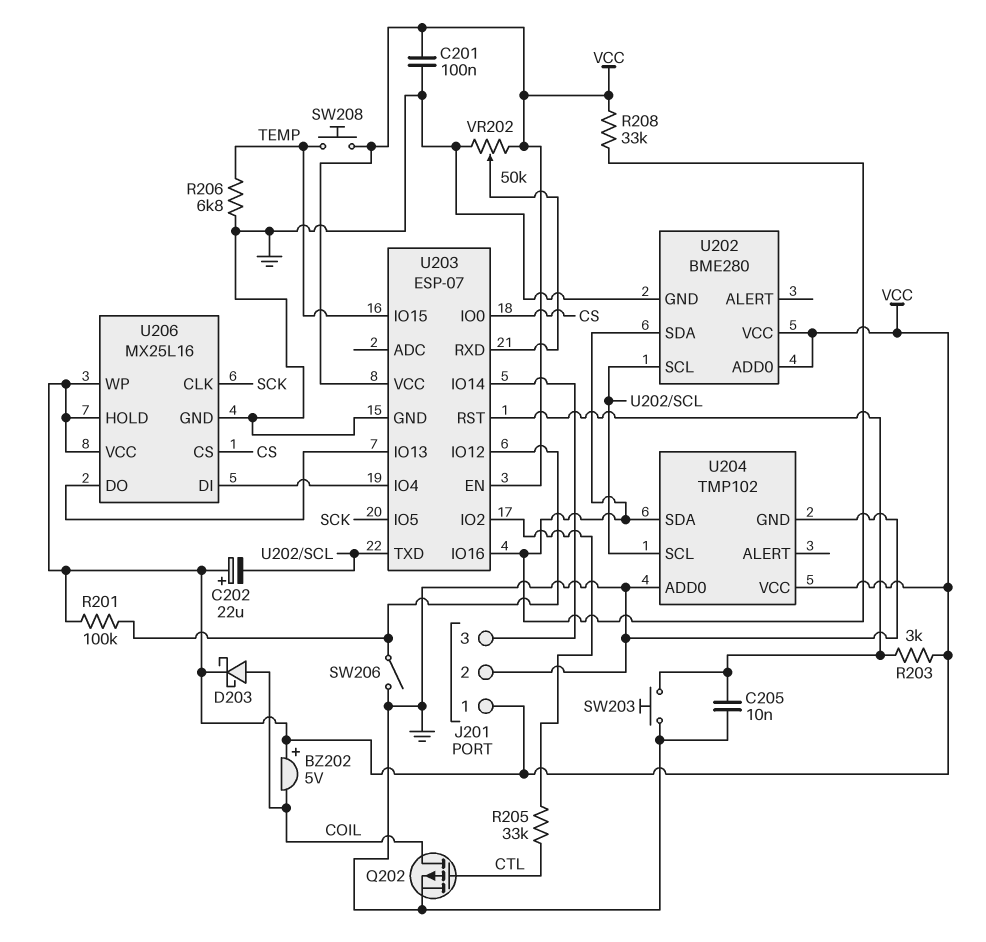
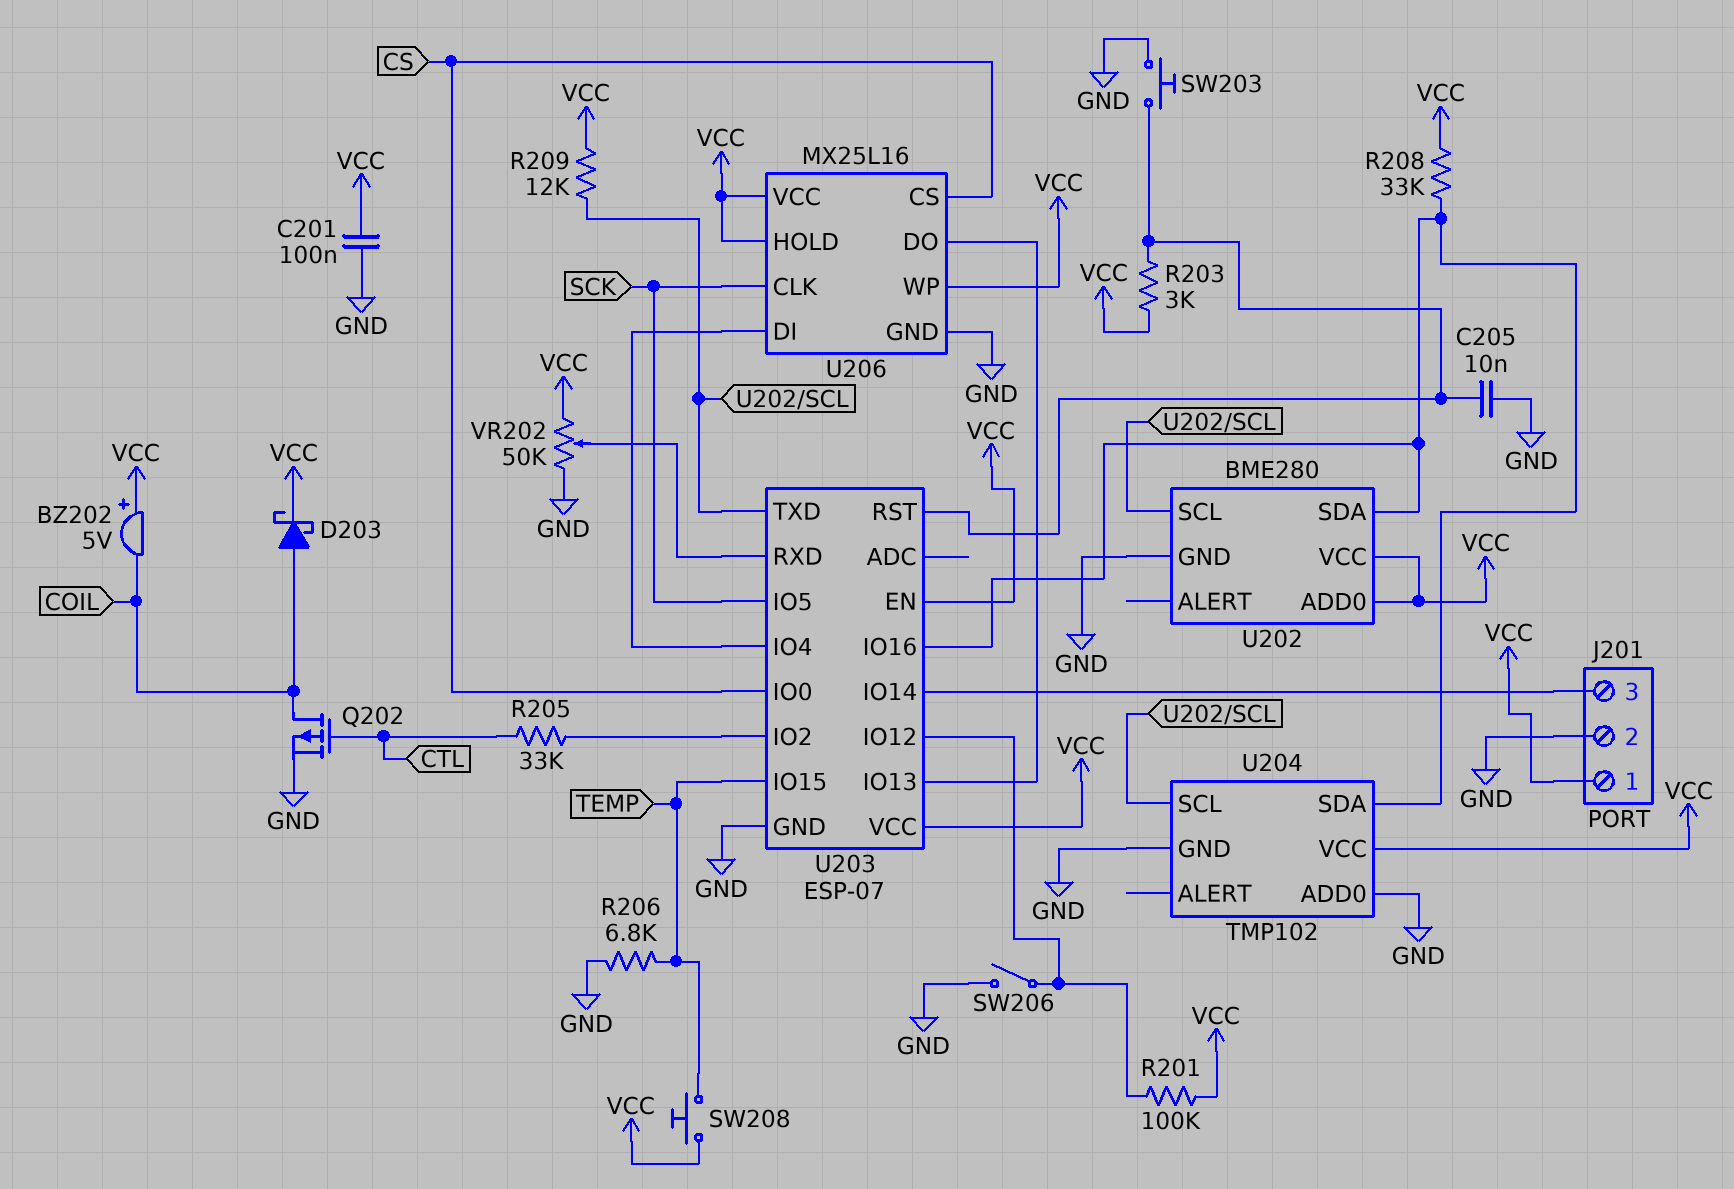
C202: 22uF (plus VCC, minus U202/SCL) -> none
R209: none -> 12k (U202/SCL, VCC)

